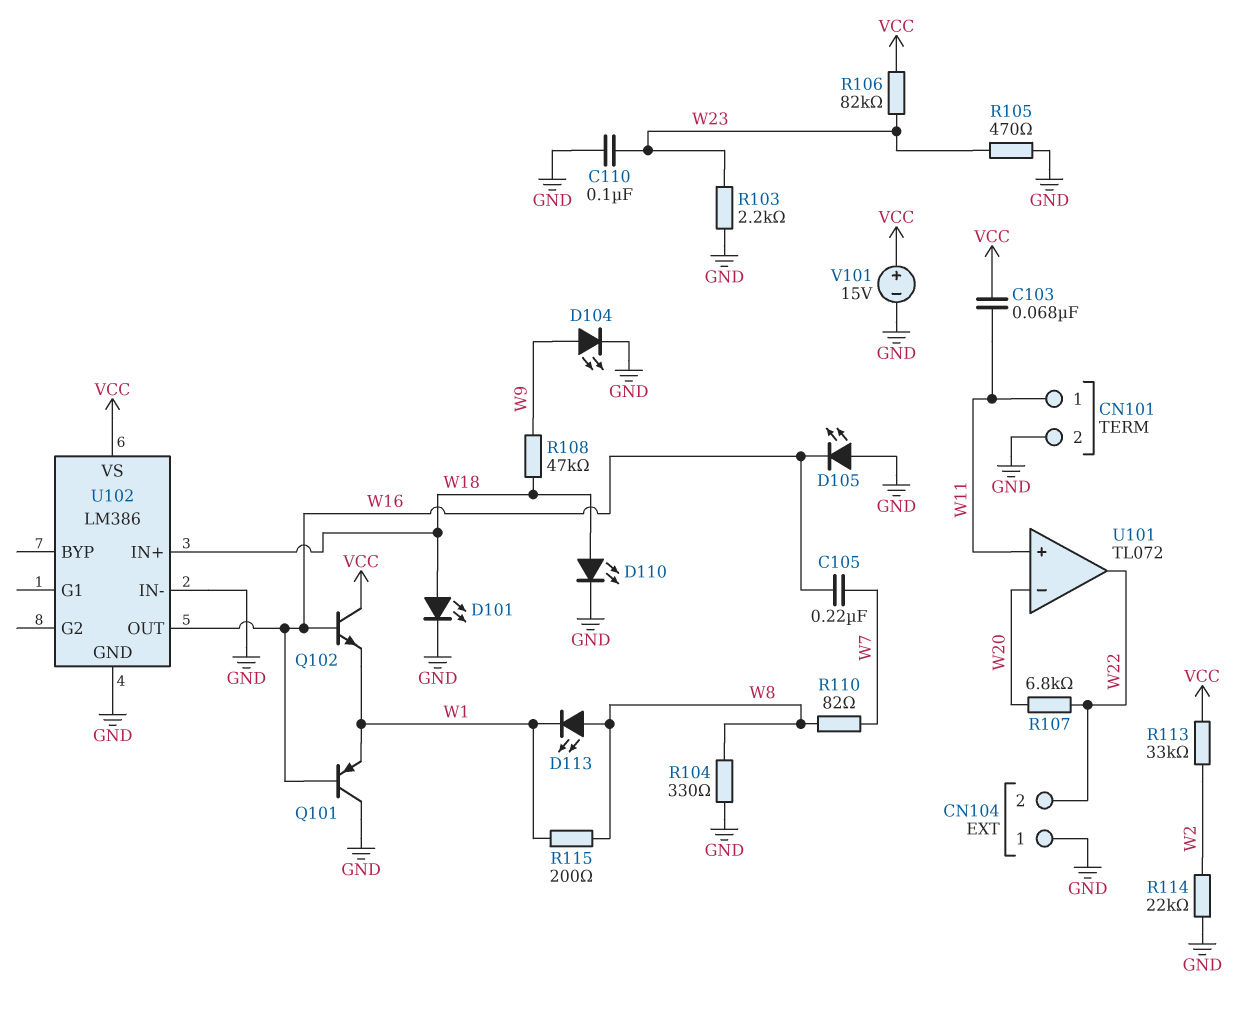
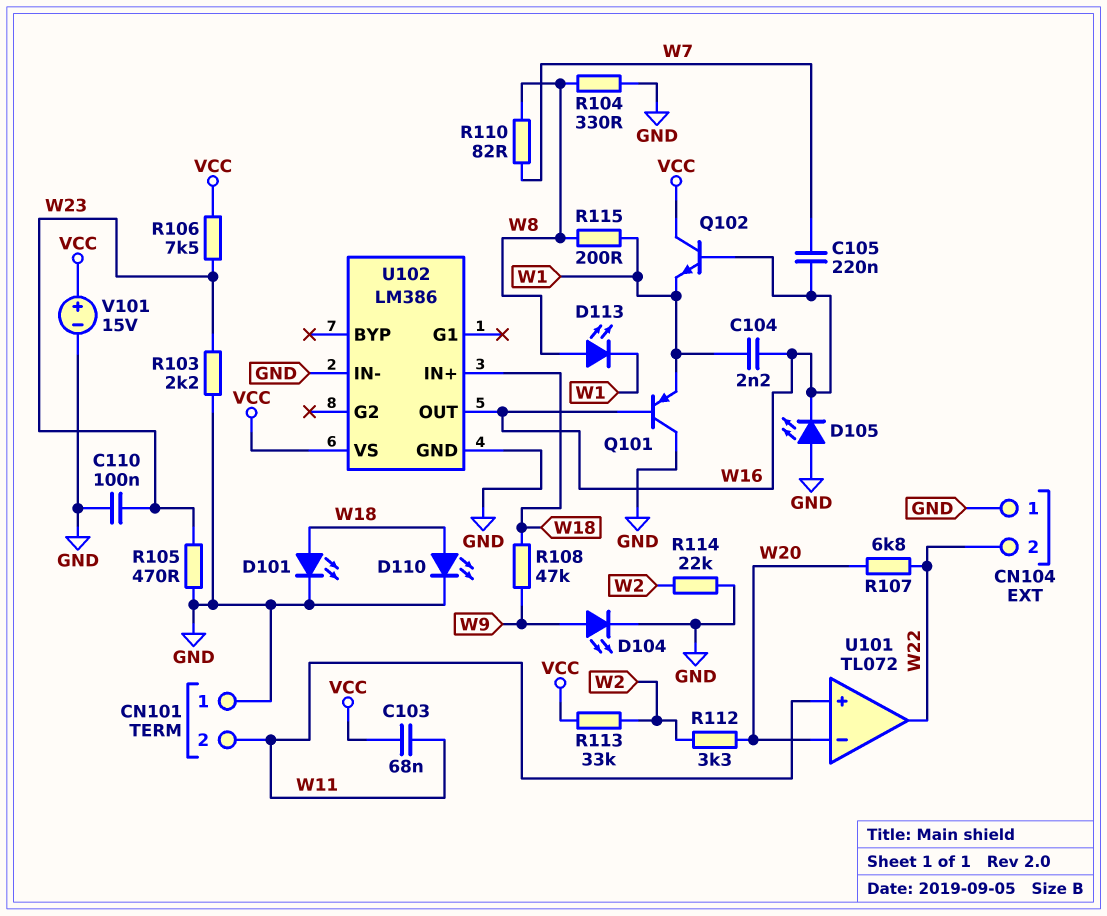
C104: none -> 2.2nF (W1, W16)
CN101 pin 1: W11 -> GND
CN101 pin 2: GND -> W11
R106: 82k (VCC, W23) -> 7.5k (VCC, W23)
R112: none -> 3.3k (W2, W20)

